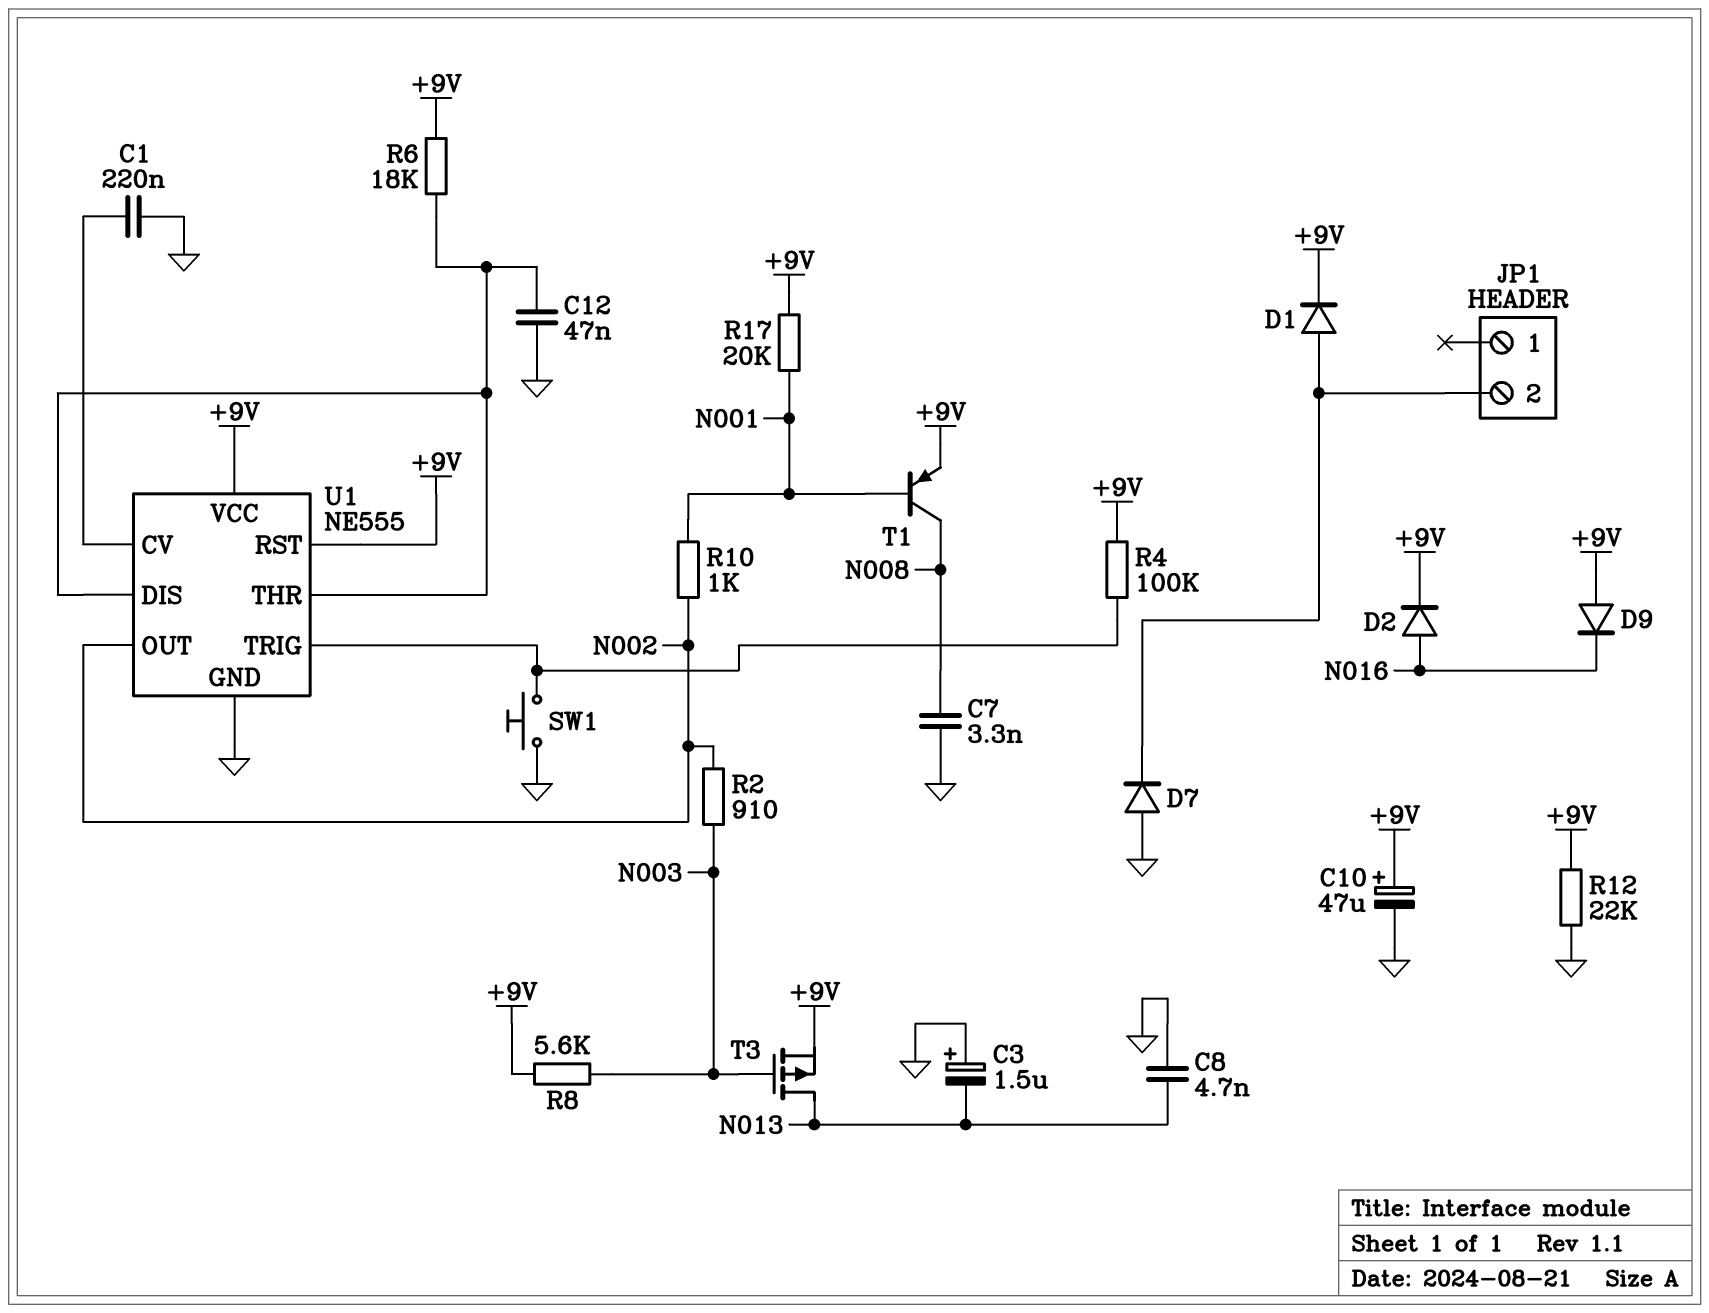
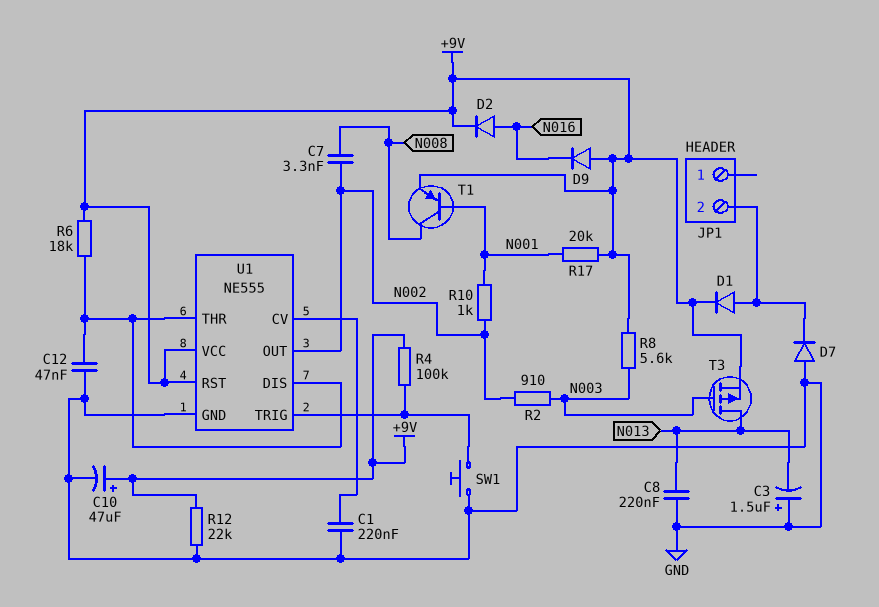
C7: 3.3nF (GND, N008) -> 3.3nF (N002, N008)
C8: 4.7nF (GND, N013) -> 220nF (GND, N013)

